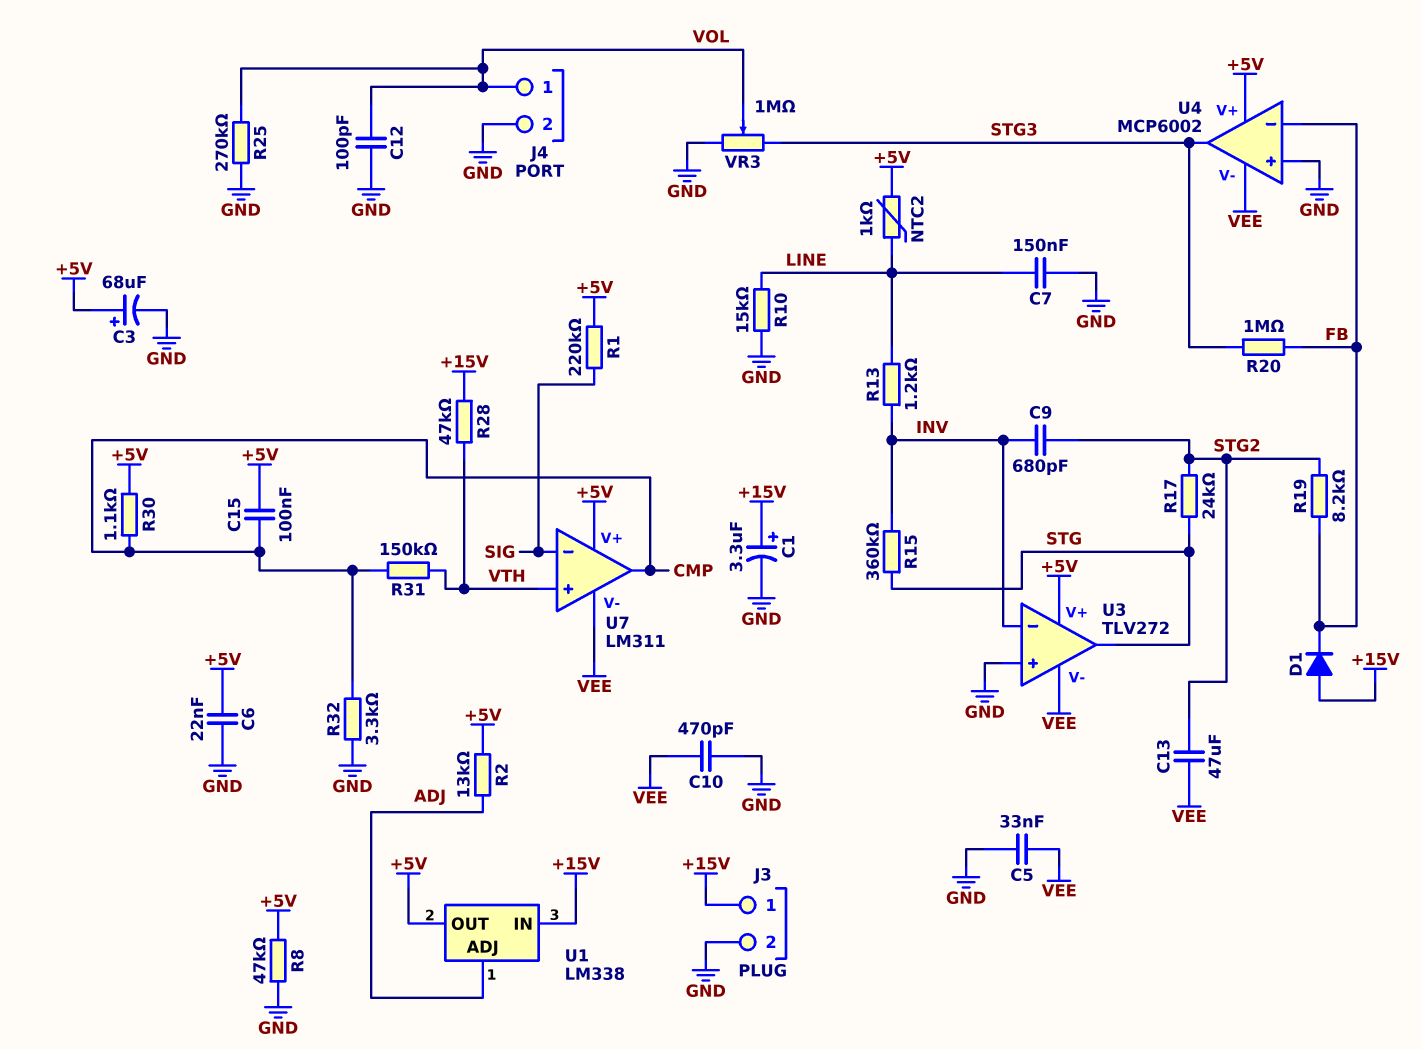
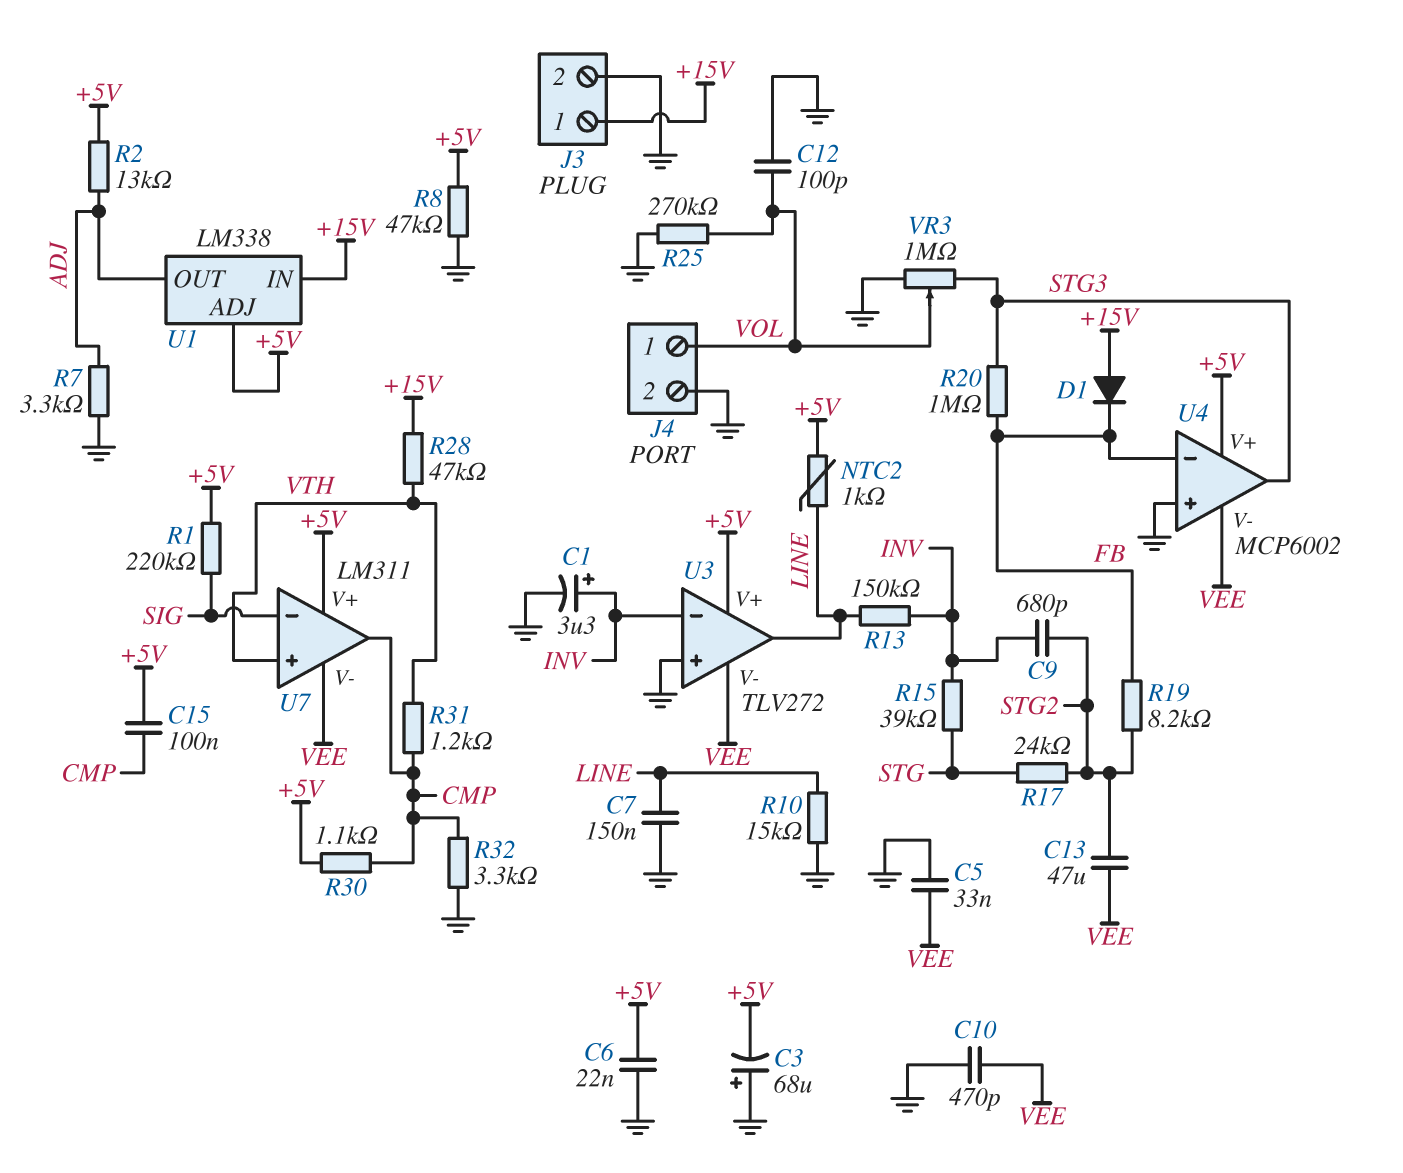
C1: 3.3uF (plus +15V, minus GND) -> 3.3uF (plus INV, minus GND)
C3: 68uF (plus +5V, minus GND) -> 68uF (plus GND, minus +5V)
R7: none -> 3.3k (ADJ, GND)
R13: 1.2k (INV, LINE) -> 150k (INV, LINE)
R15: 360k (INV, STG) -> 39k (INV, STG)
R31: 150k (CMP, VTH) -> 1.2k (CMP, VTH)
U1 pin ADJ: ADJ -> +5V
U1 pin OUT: +5V -> ADJ
U3 pin out: STG -> LINE

